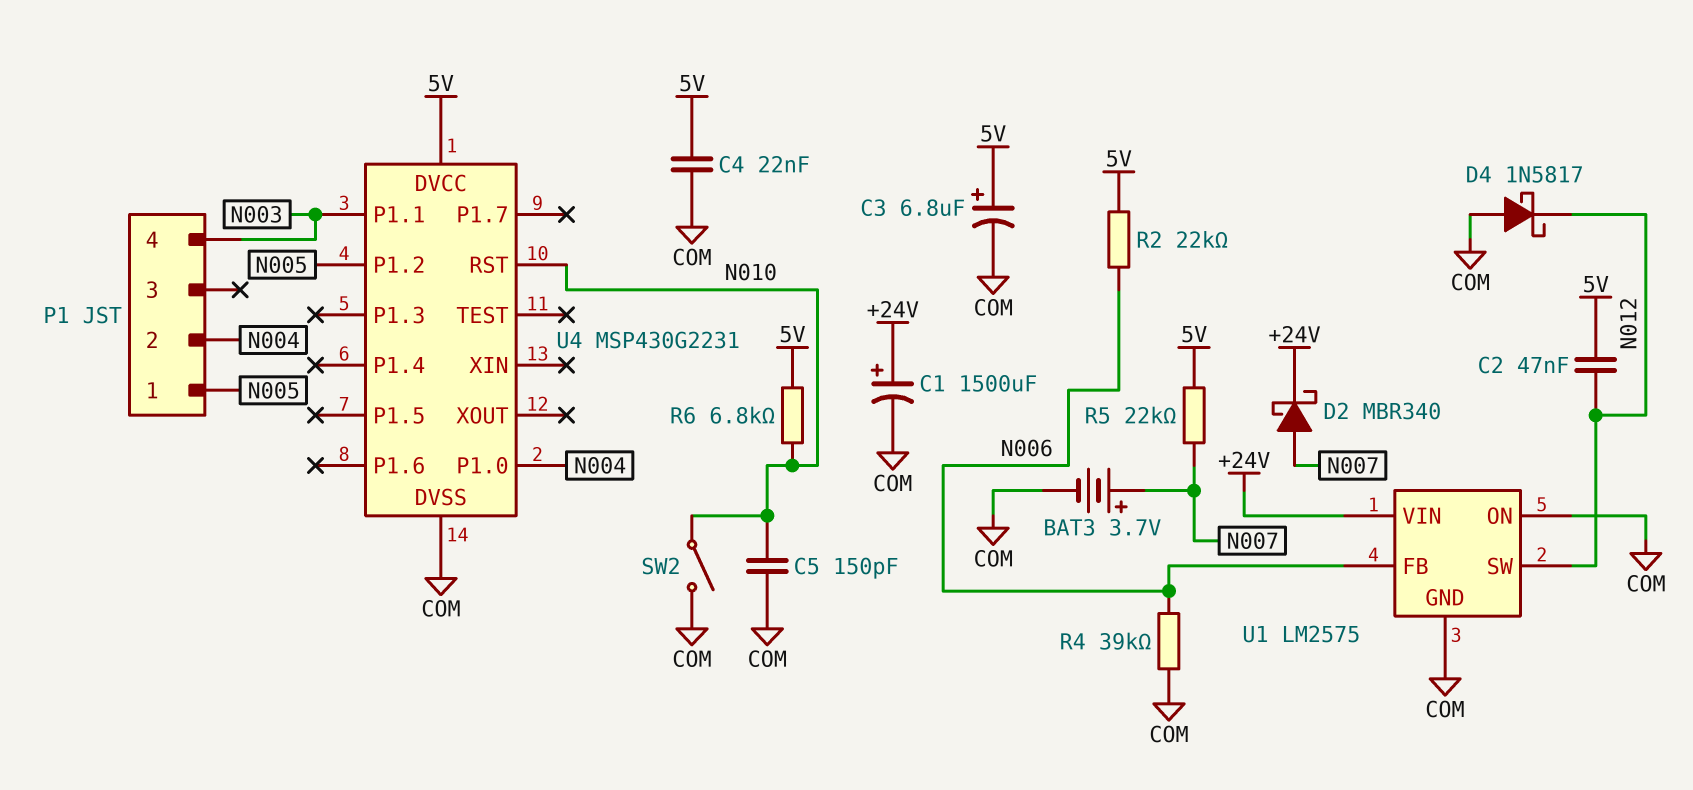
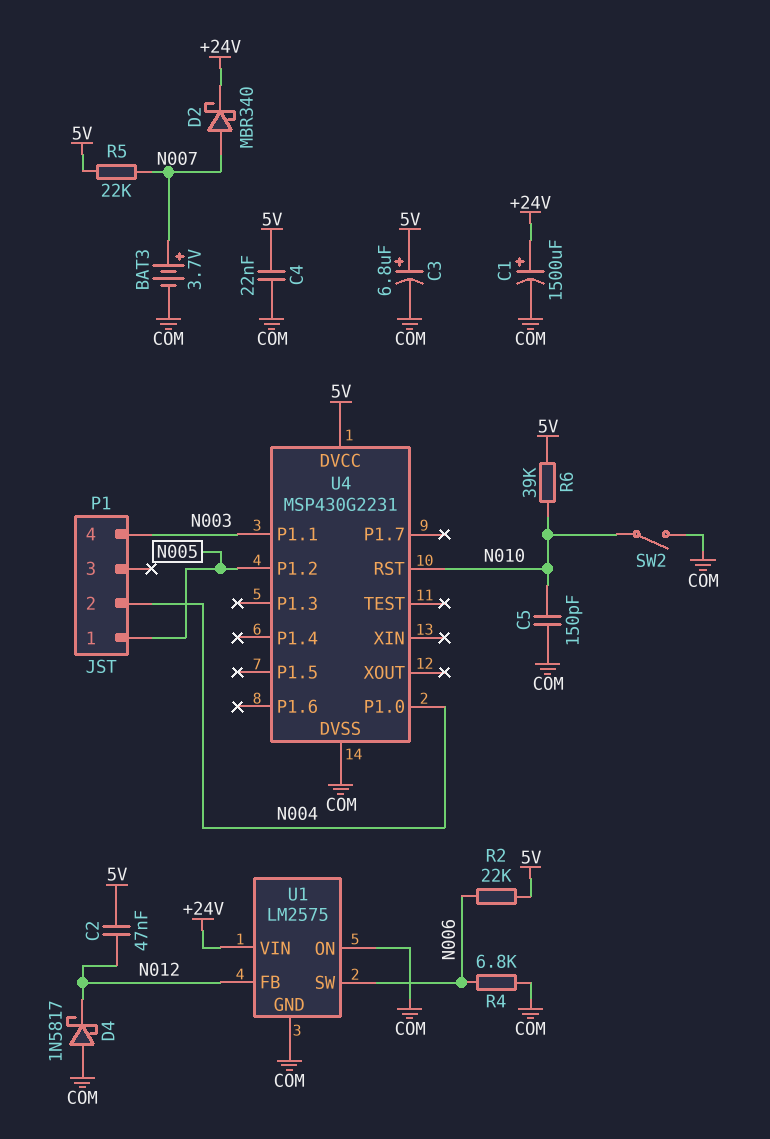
R4: 39k (COM, N006) -> 6.8k (COM, N006)
R6: 6.8k (5V, N010) -> 39k (5V, N010)
U1 pin FB: N006 -> N012
U1 pin SW: N012 -> N006

